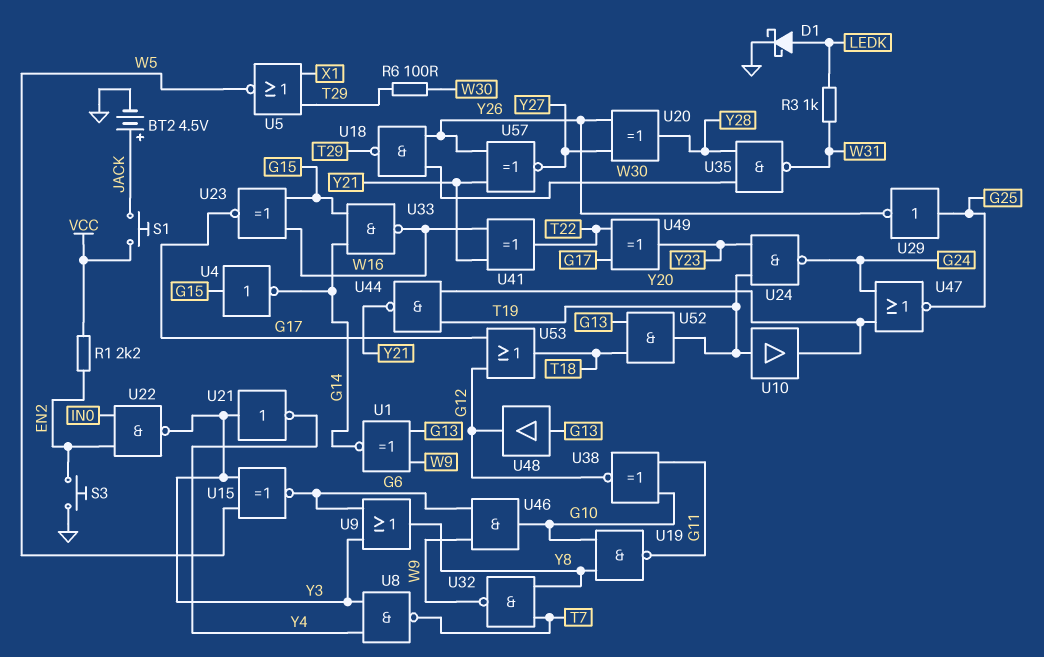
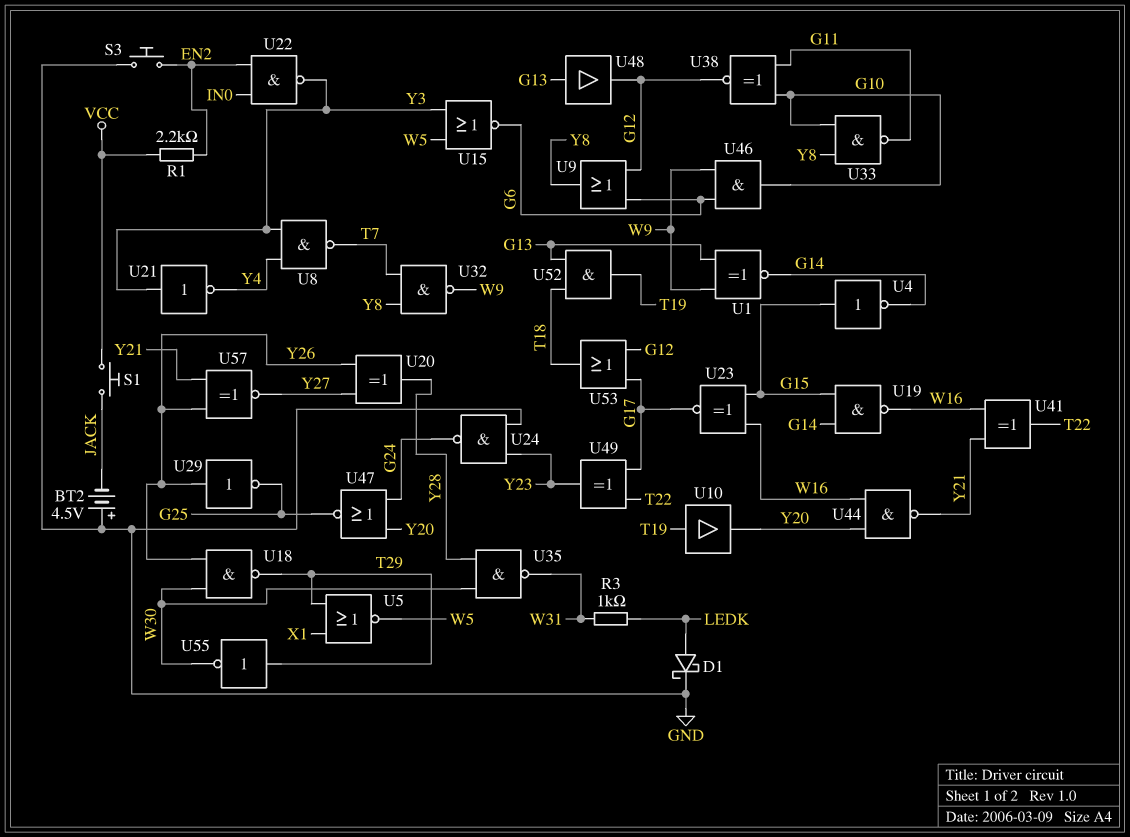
BT2: 4.5V (plus JACK, minus GND) -> 4.5V (plus GND, minus JACK)
R6: 100 (T29, W30) -> none
U9: OR (in G6, in Y3, out Y8) -> OR (in G6, in G12, out Y8)
U15: XNOR (in W5, in Y3, out G6) -> NOR (in W5, in Y3, out G6)
U19: NAND (in G10, in Y8, out G11) -> NAND (in G14, in G15, out W16)
U24: NAND (in T19, in Y23, out G24) -> NAND (in GND, in Y23, out G24)
U29: NOT (in G25, out Y26) -> NOT (in Y26, out G25)
U33: NAND (in G14, in G15, out W16) -> NAND (in G10, in Y8, out G11)
U44: NAND (in T19, in Y20, out Y21) -> NAND (in W16, in Y20, out Y21)
U55: none -> NOT (in T29, out W30)

